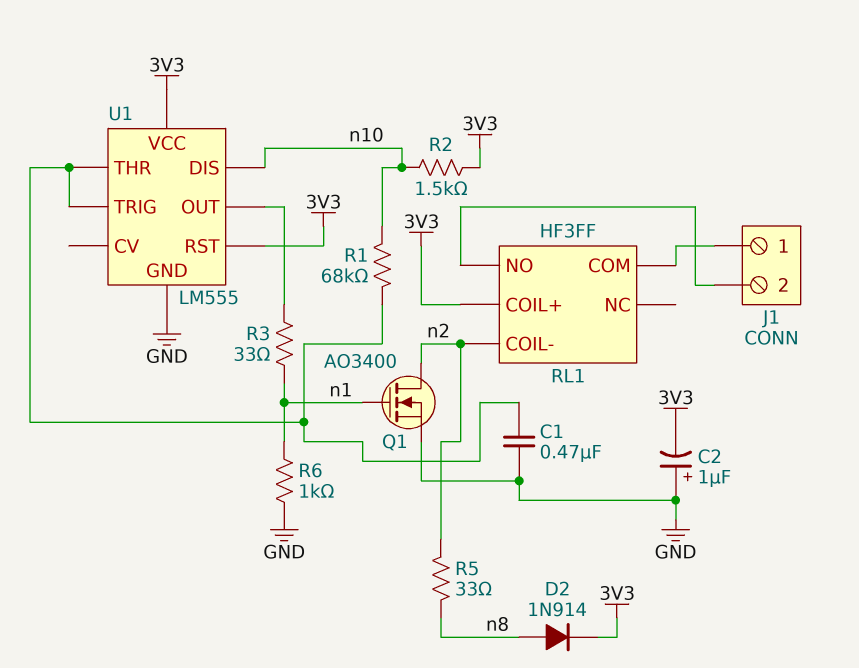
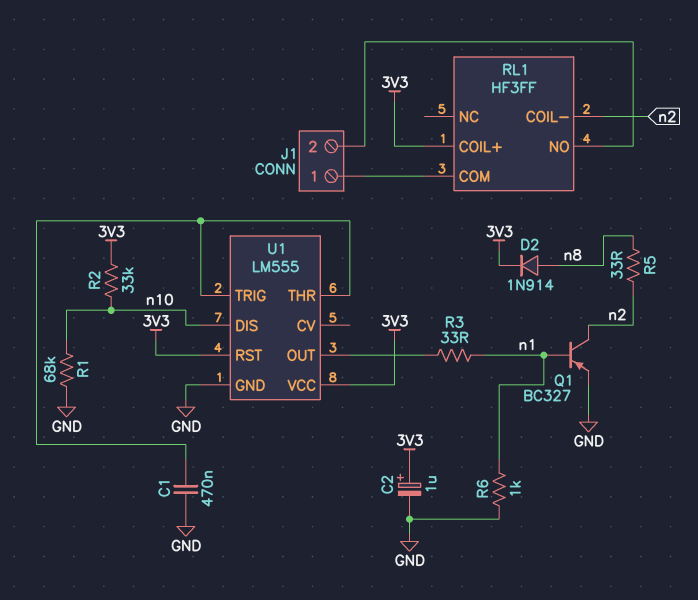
C2: 1uF (plus GND, minus 3V3) -> 1uF (plus 3V3, minus GND)
Q1: NMOS AO3400 (G n1, D n2, S GND) -> PNP BC327 (B n1, C n2, E GND)
R1: 68k (U1/THR, n10) -> 68k (GND, n10)
R2: 1.5k (3V3, n10) -> 33k (3V3, n10)

